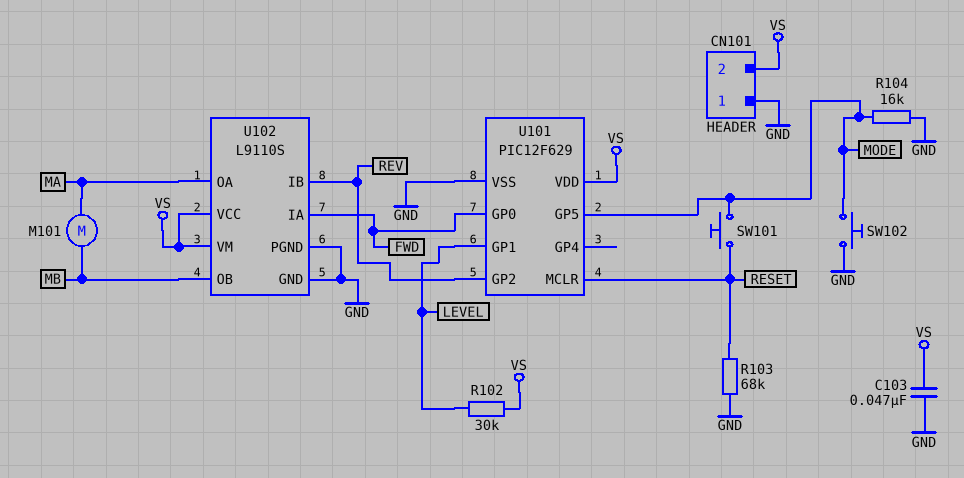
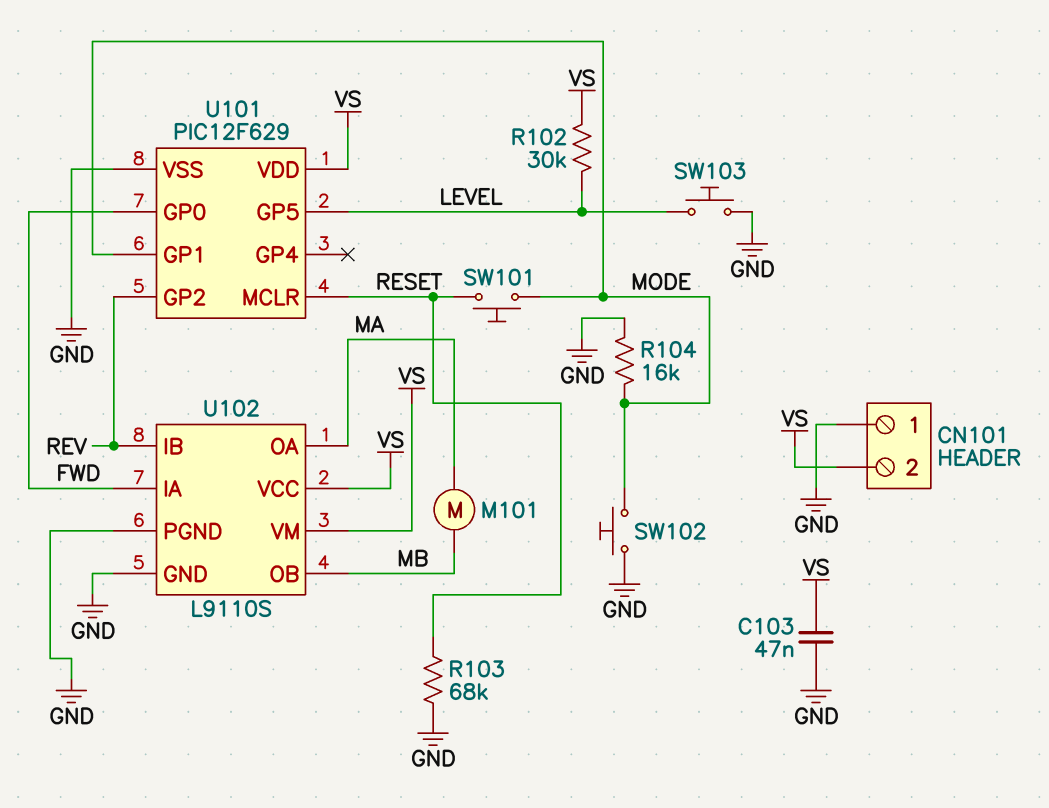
SW103: none -> button (GND, LEVEL)
U101 pin GP1: LEVEL -> MODE
U101 pin GP5: MODE -> LEVEL

